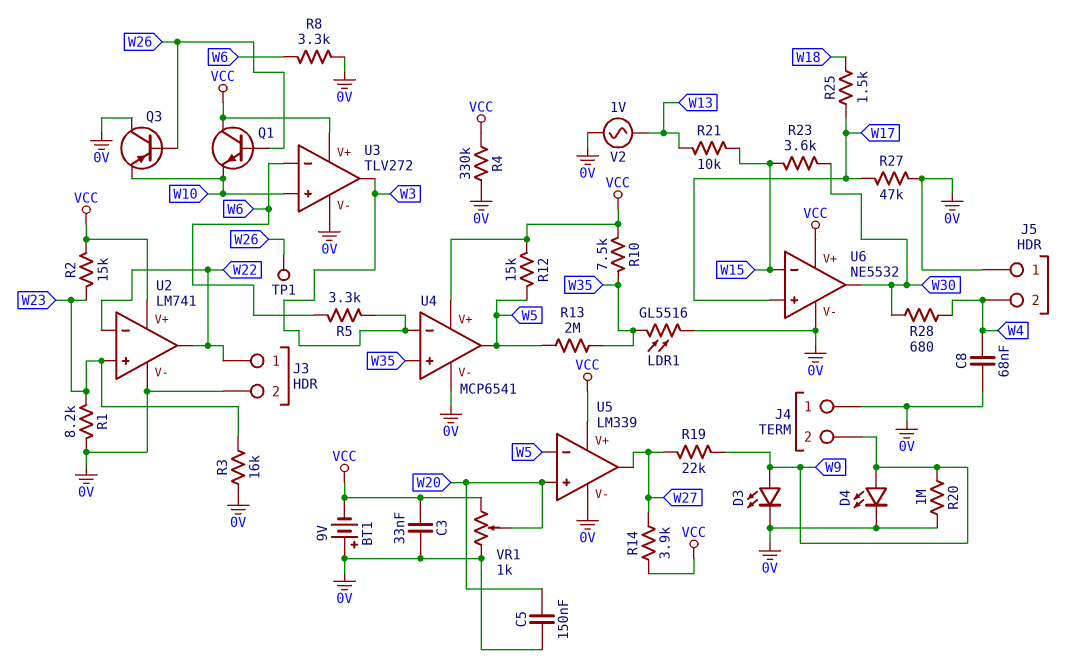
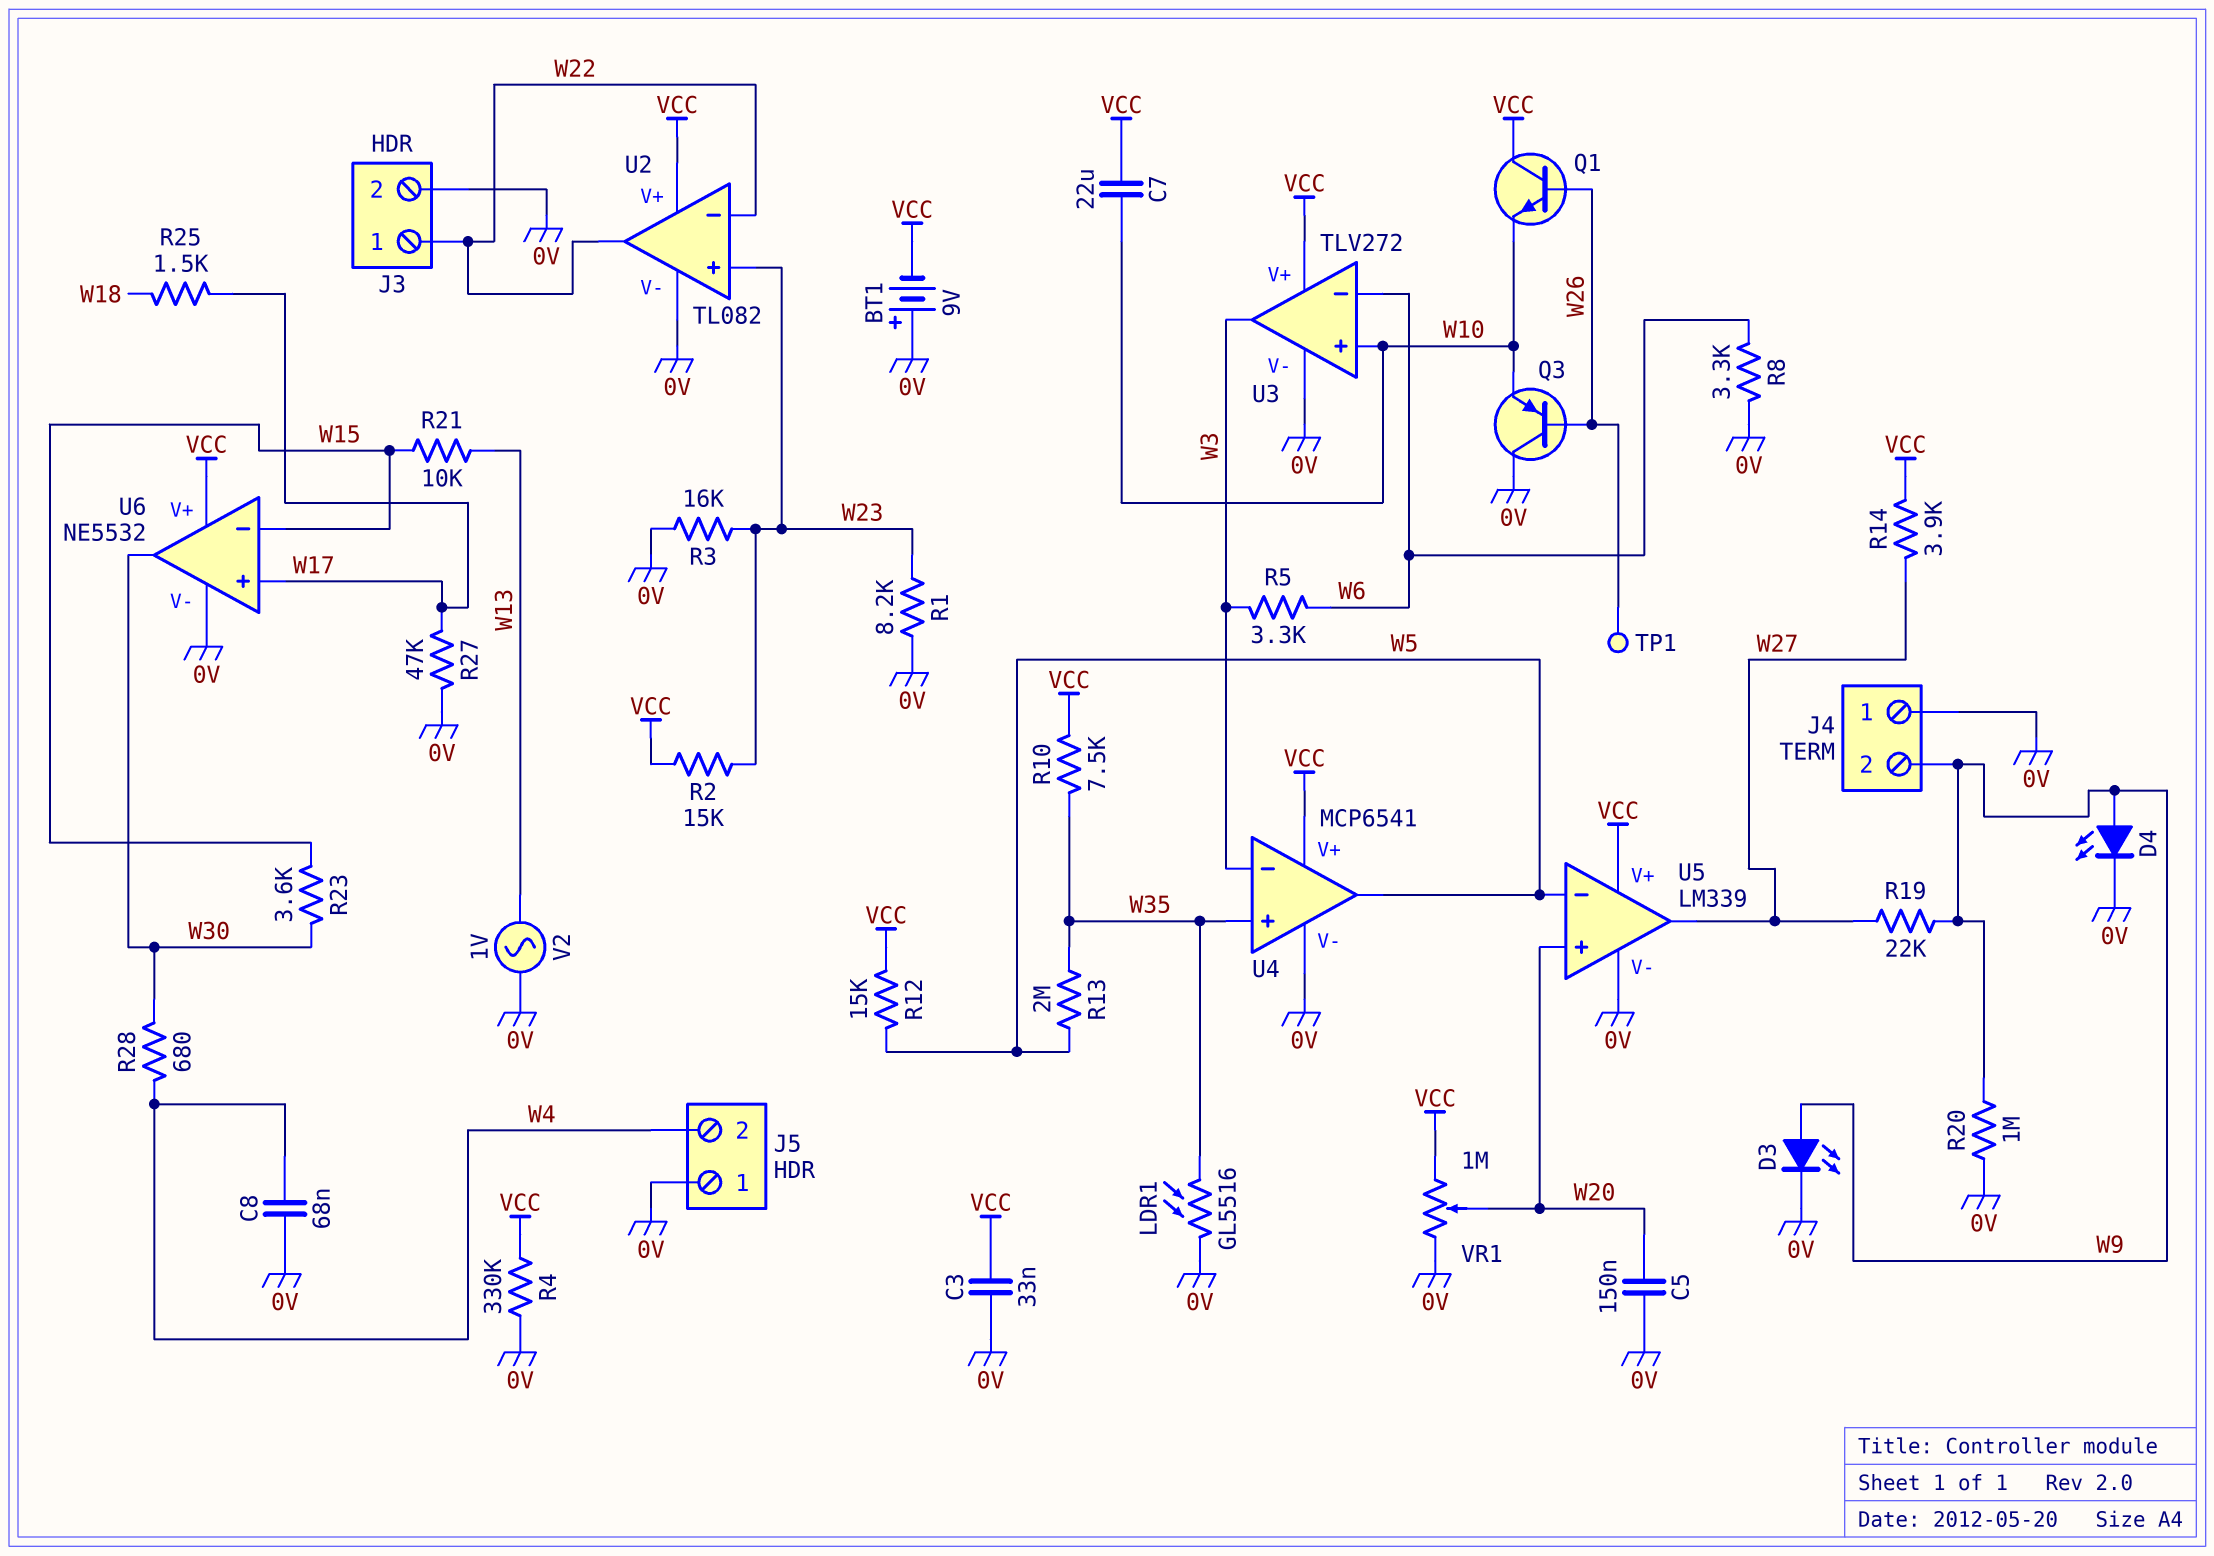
C7: none -> 22uF (VCC, W10)
U2: LM741 -> TL082
VR1: 1k (0V, VCC, wiper W20) -> 1M (0V, VCC, wiper W20)

